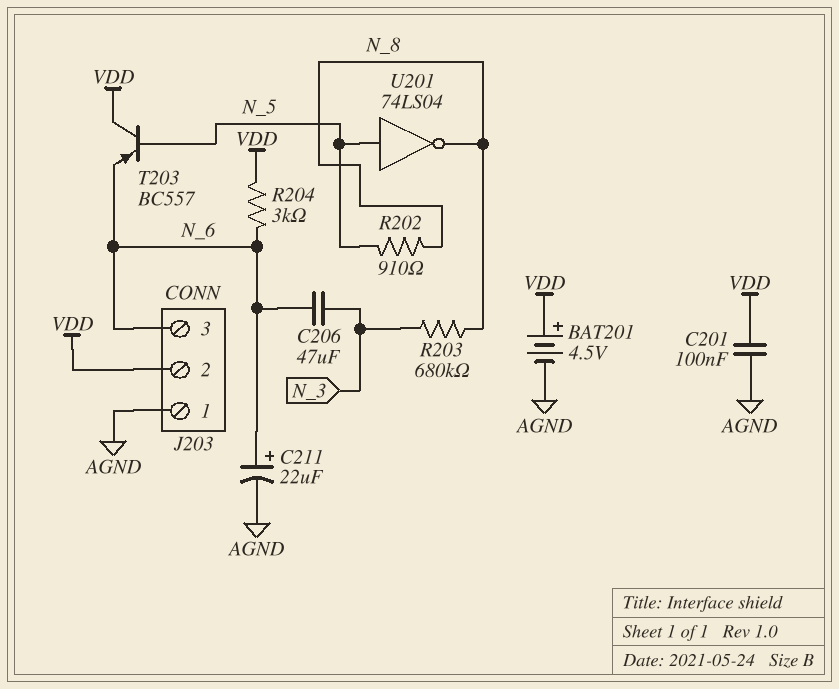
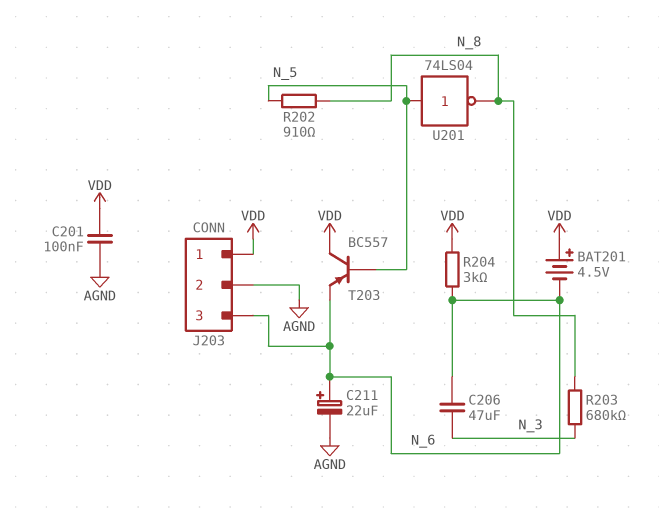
BAT201: 4.5V (plus VDD, minus AGND) -> 4.5V (plus VDD, minus N_6)
J203 pin 1: AGND -> VDD
J203 pin 2: VDD -> AGND

